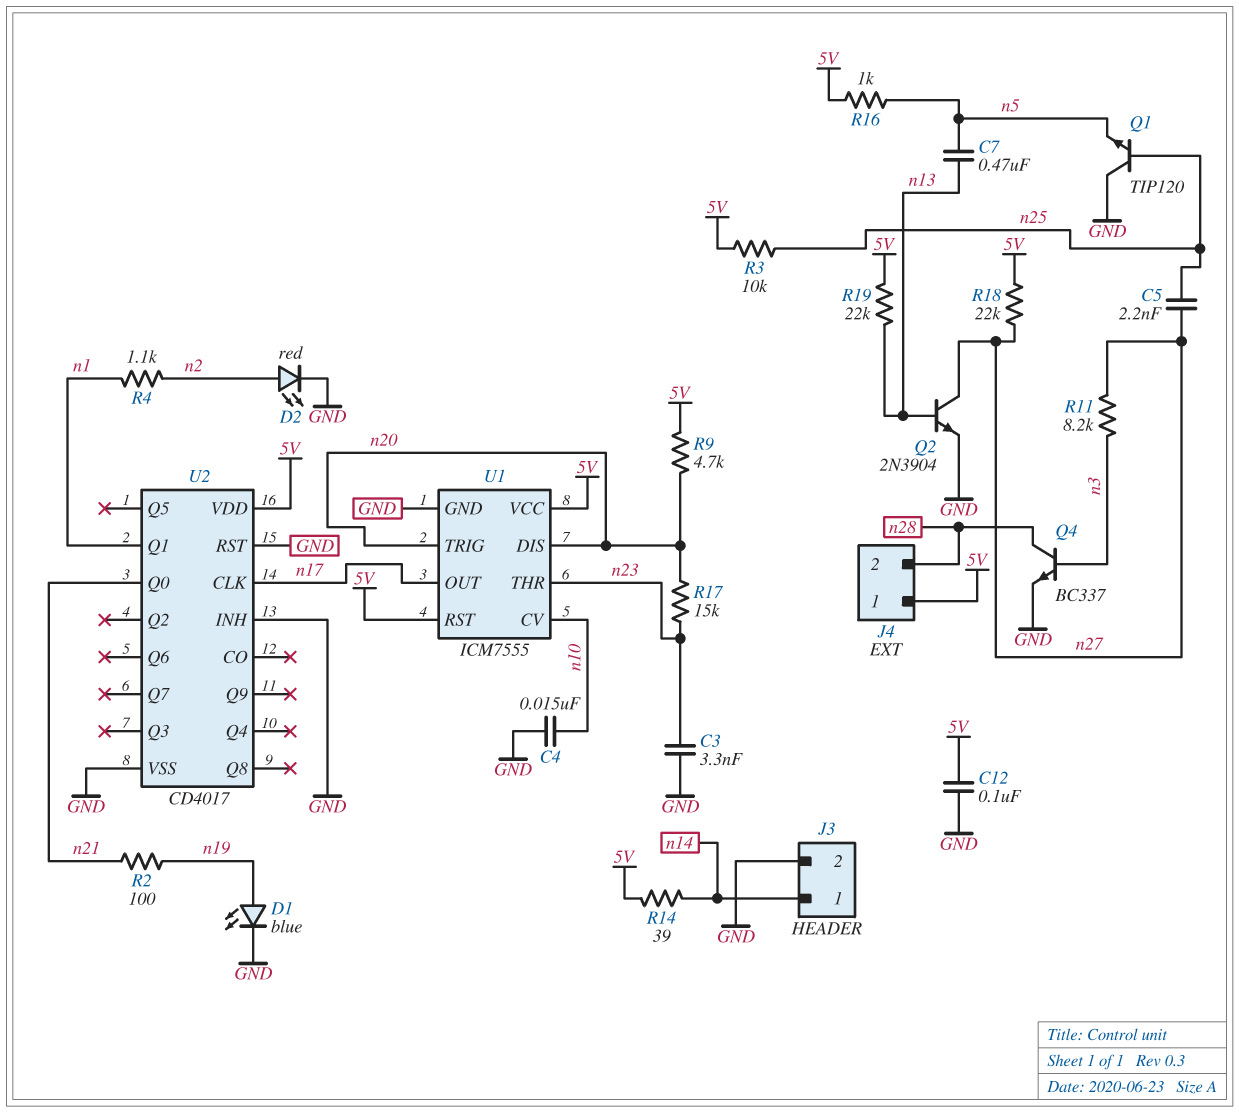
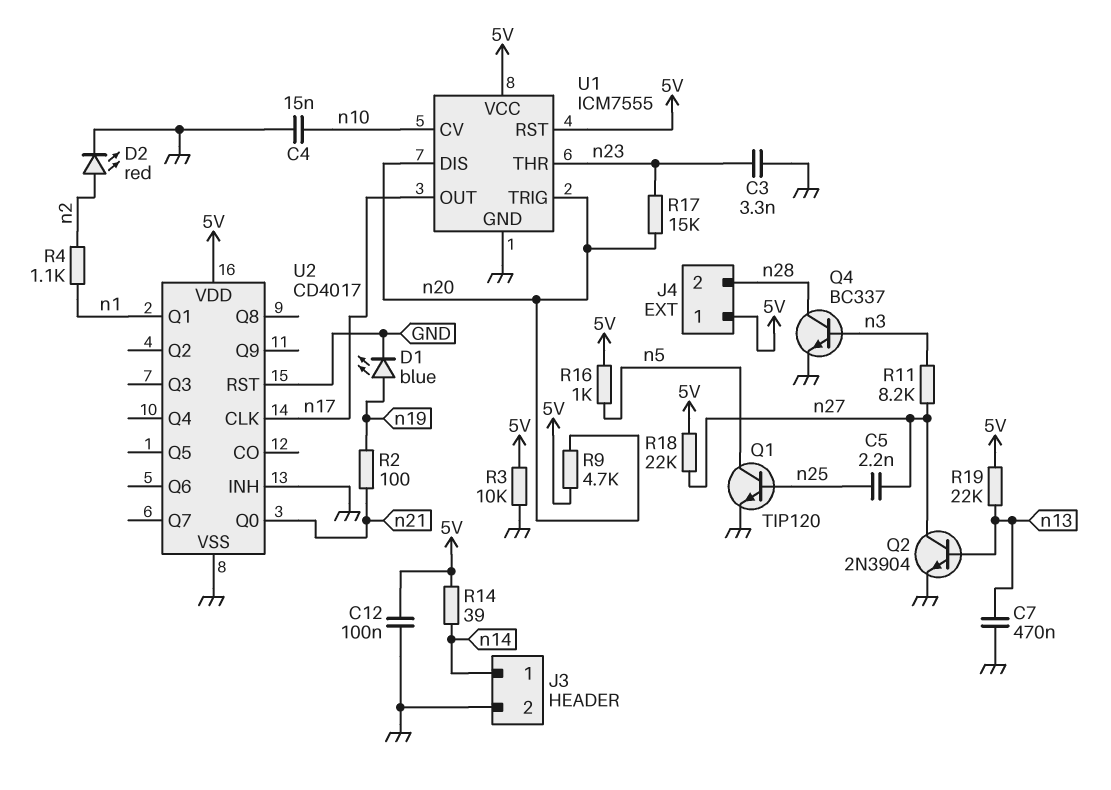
C7: 470nF (n5, n13) -> 470nF (GND, n13)
Q1: NPN TIP120 (B n25, C GND, E n5) -> NPN TIP120 (B n25, C n5, E GND)
R3: 10k (5V, n25) -> 10k (5V, GND)

